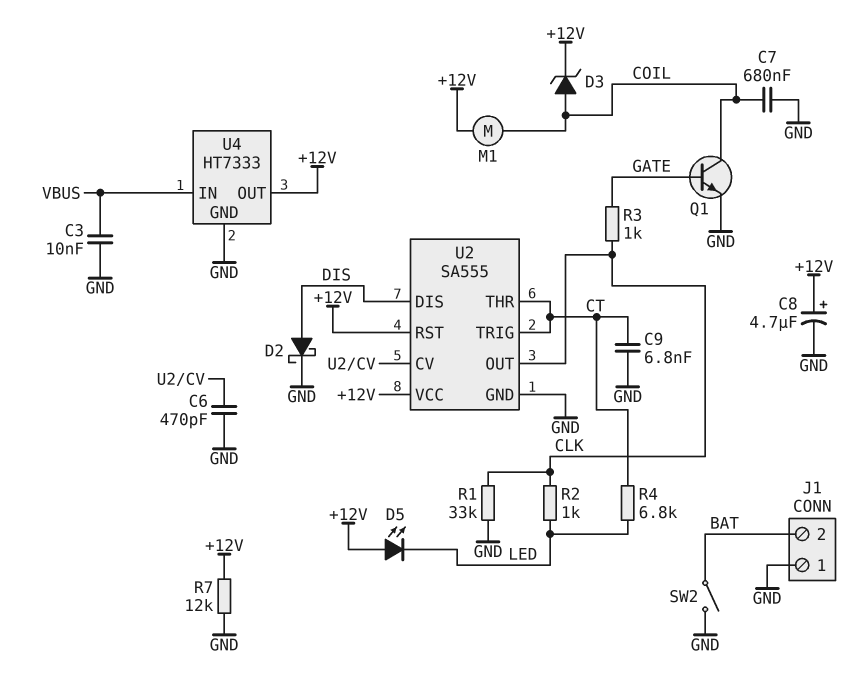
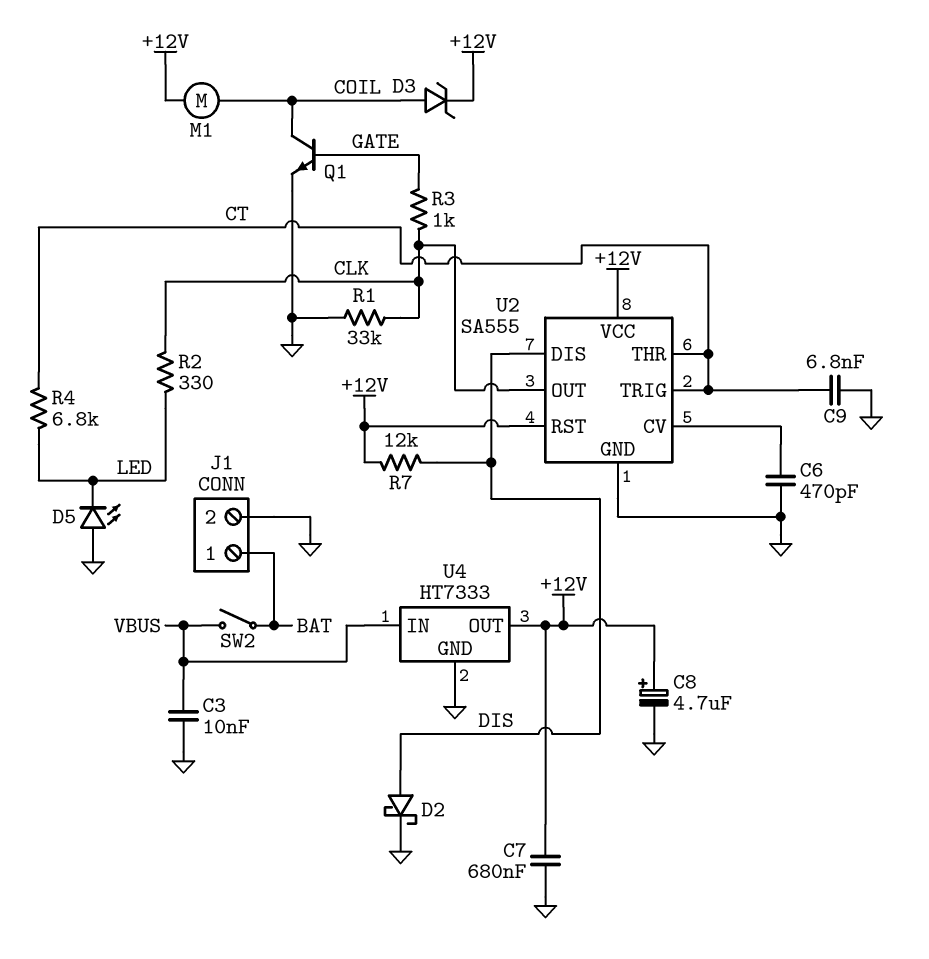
C7: 680nF (COIL, GND) -> 680nF (+12V, GND)
D5: LED (A +12V, K LED) -> LED (A GND, K LED)
J1 pin 1: GND -> BAT
J1 pin 2: BAT -> GND
R2: 1k (CLK, LED) -> 330 (CLK, LED)
R7: 12k (+12V, GND) -> 12k (+12V, DIS)
SW2: switch (BAT, GND) -> switch (BAT, VBUS)

